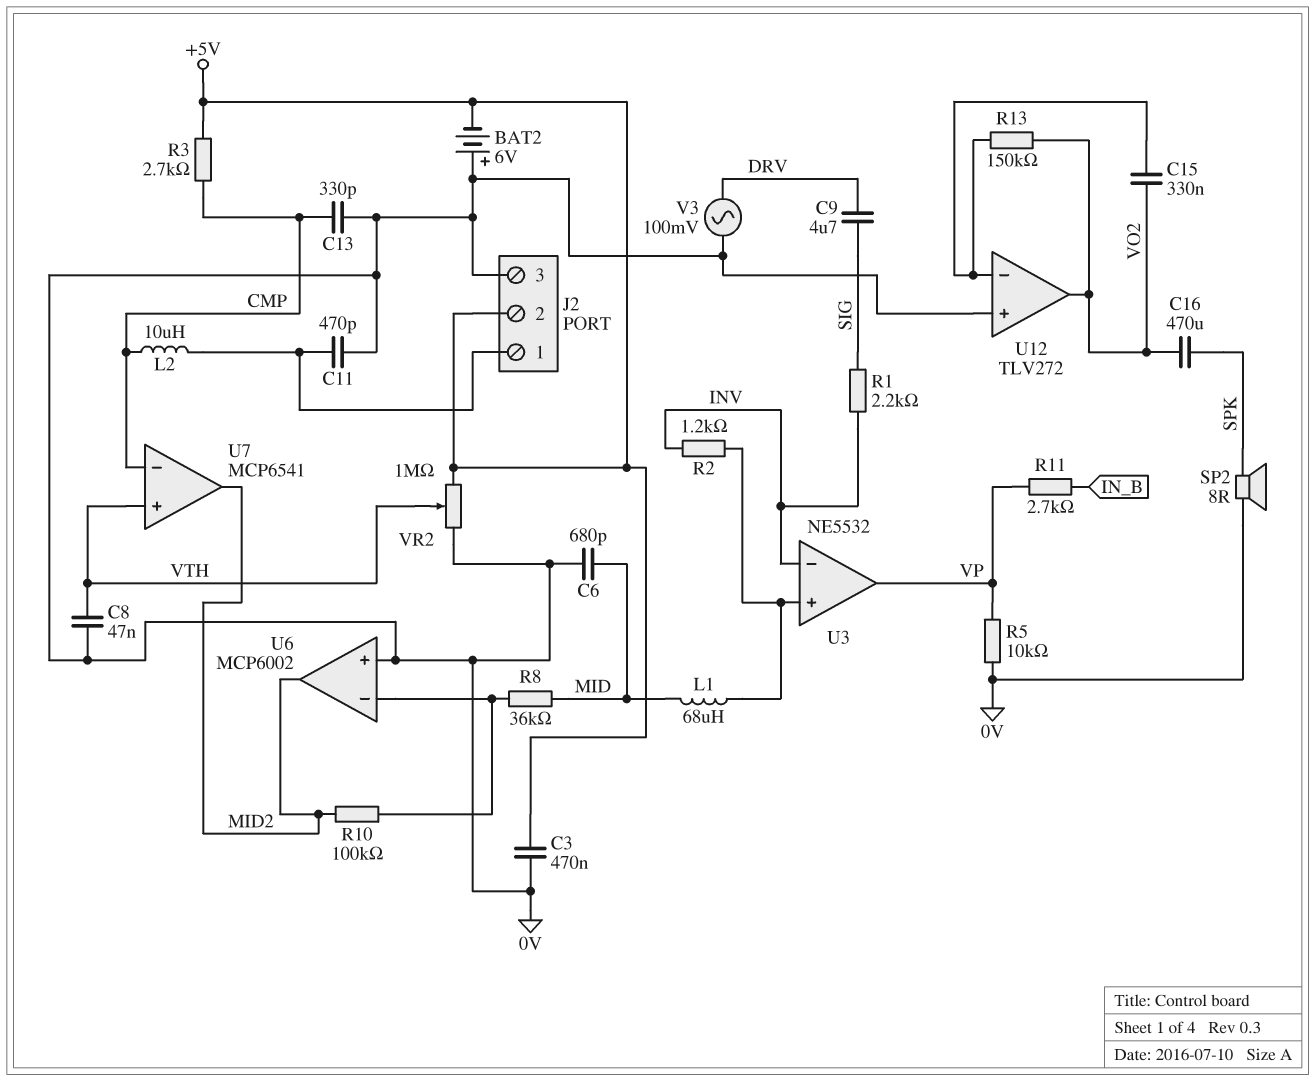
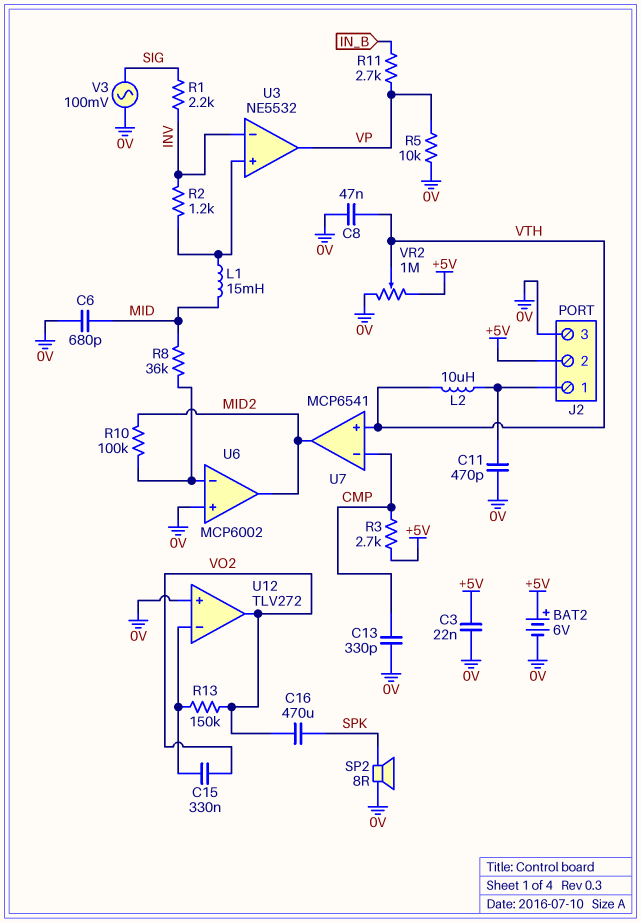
BAT2: 6V (plus 0V, minus +5V) -> 6V (plus +5V, minus 0V)
C3: 470nF (+5V, 0V) -> 22nF (+5V, 0V)
C9: 4.7uF (DRV, SIG) -> none
L1: 68uH (MID, U3/in+) -> 15mH (MID, U3/in+)
L2: 10uH (CMP, J2/1) -> 10uH (J2/1, VTH)
V3: AC 100mV (0V, DRV) -> AC 100mV (0V, SIG)

